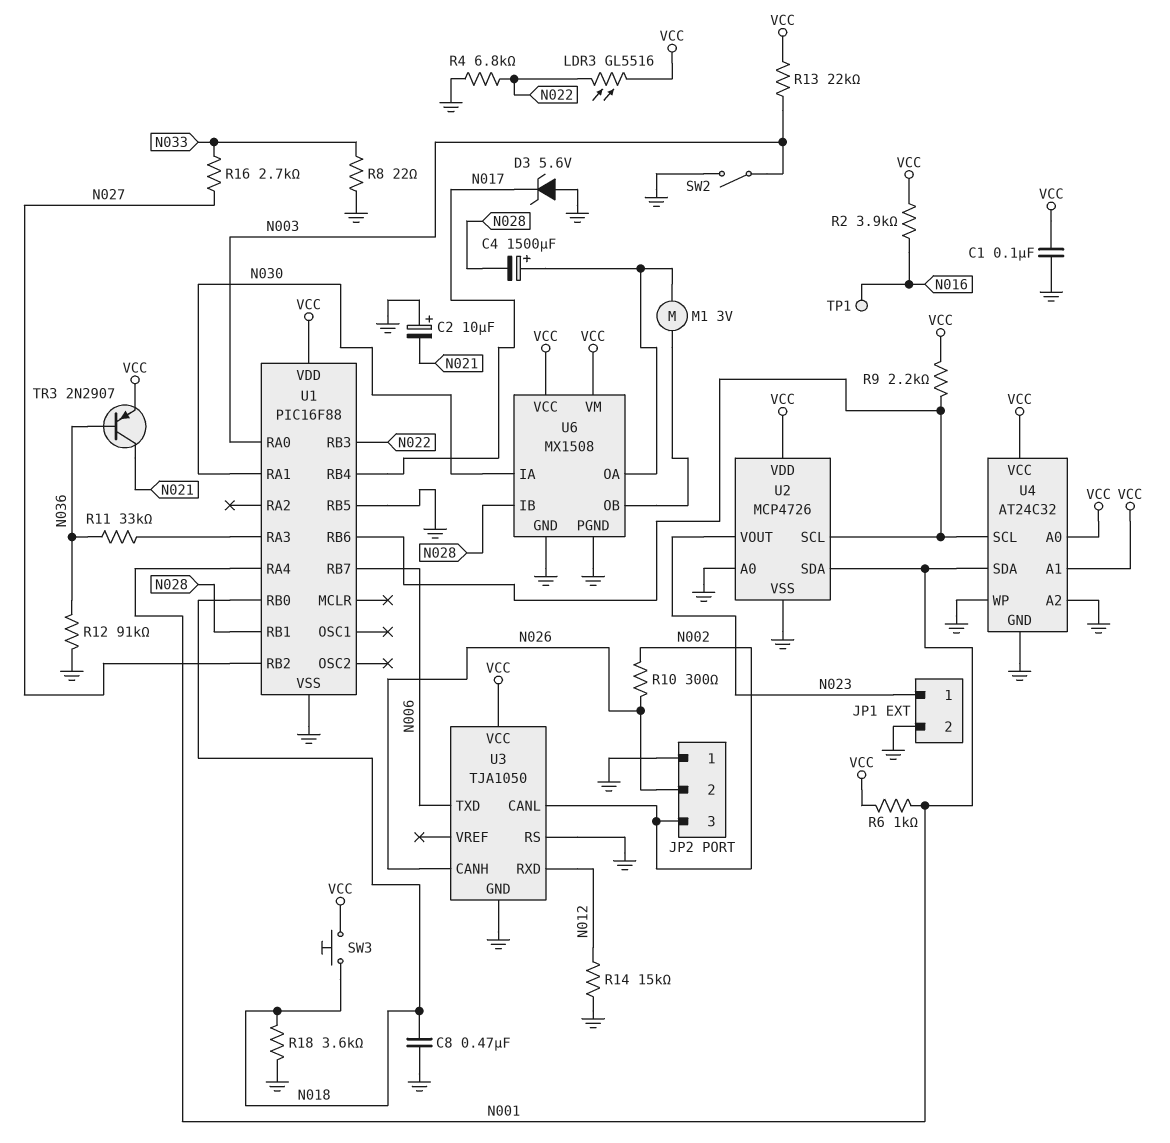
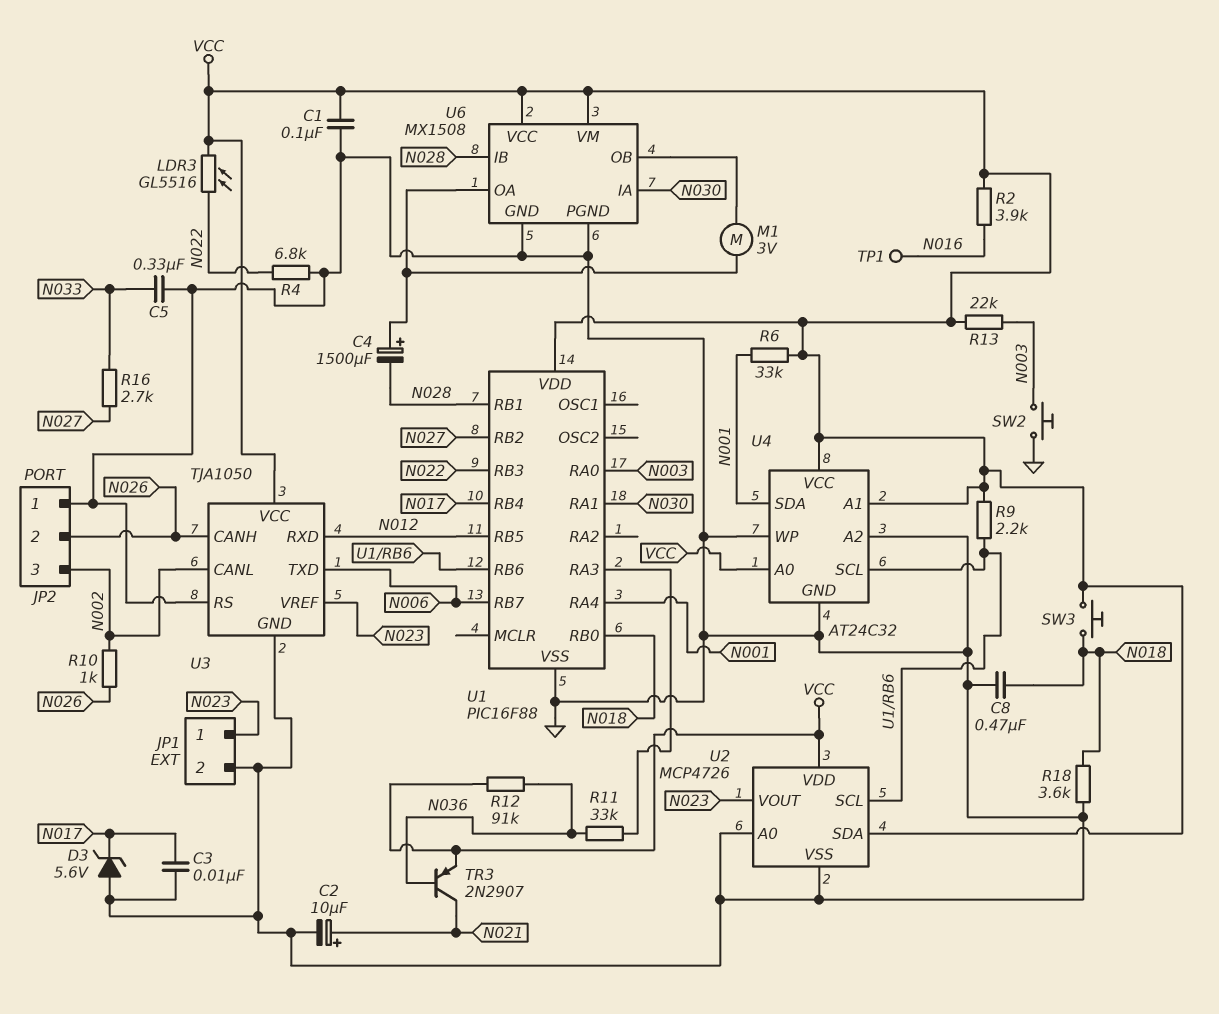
C2: 10uF (plus GND, minus N021) -> 10uF (plus N021, minus GND)
C3: none -> 10nF (GND, N017)
C5: none -> 330nF (GND, N033)
R6: 1k (N001, VCC) -> 33k (N001, VCC)
R8: 22 (GND, N033) -> none
R10: 300 (N002, N026) -> 1k (N002, N026)
R12: 91k (GND, N036) -> 91k (N036, VCC)
R14: 15k (GND, N012) -> none
SW2: switch (GND, N003) -> button (GND, N003)
U1 pin RB5: GND -> N012
U2 pin SDA: N001 -> VCC
U3 pin VREF: none -> N023

